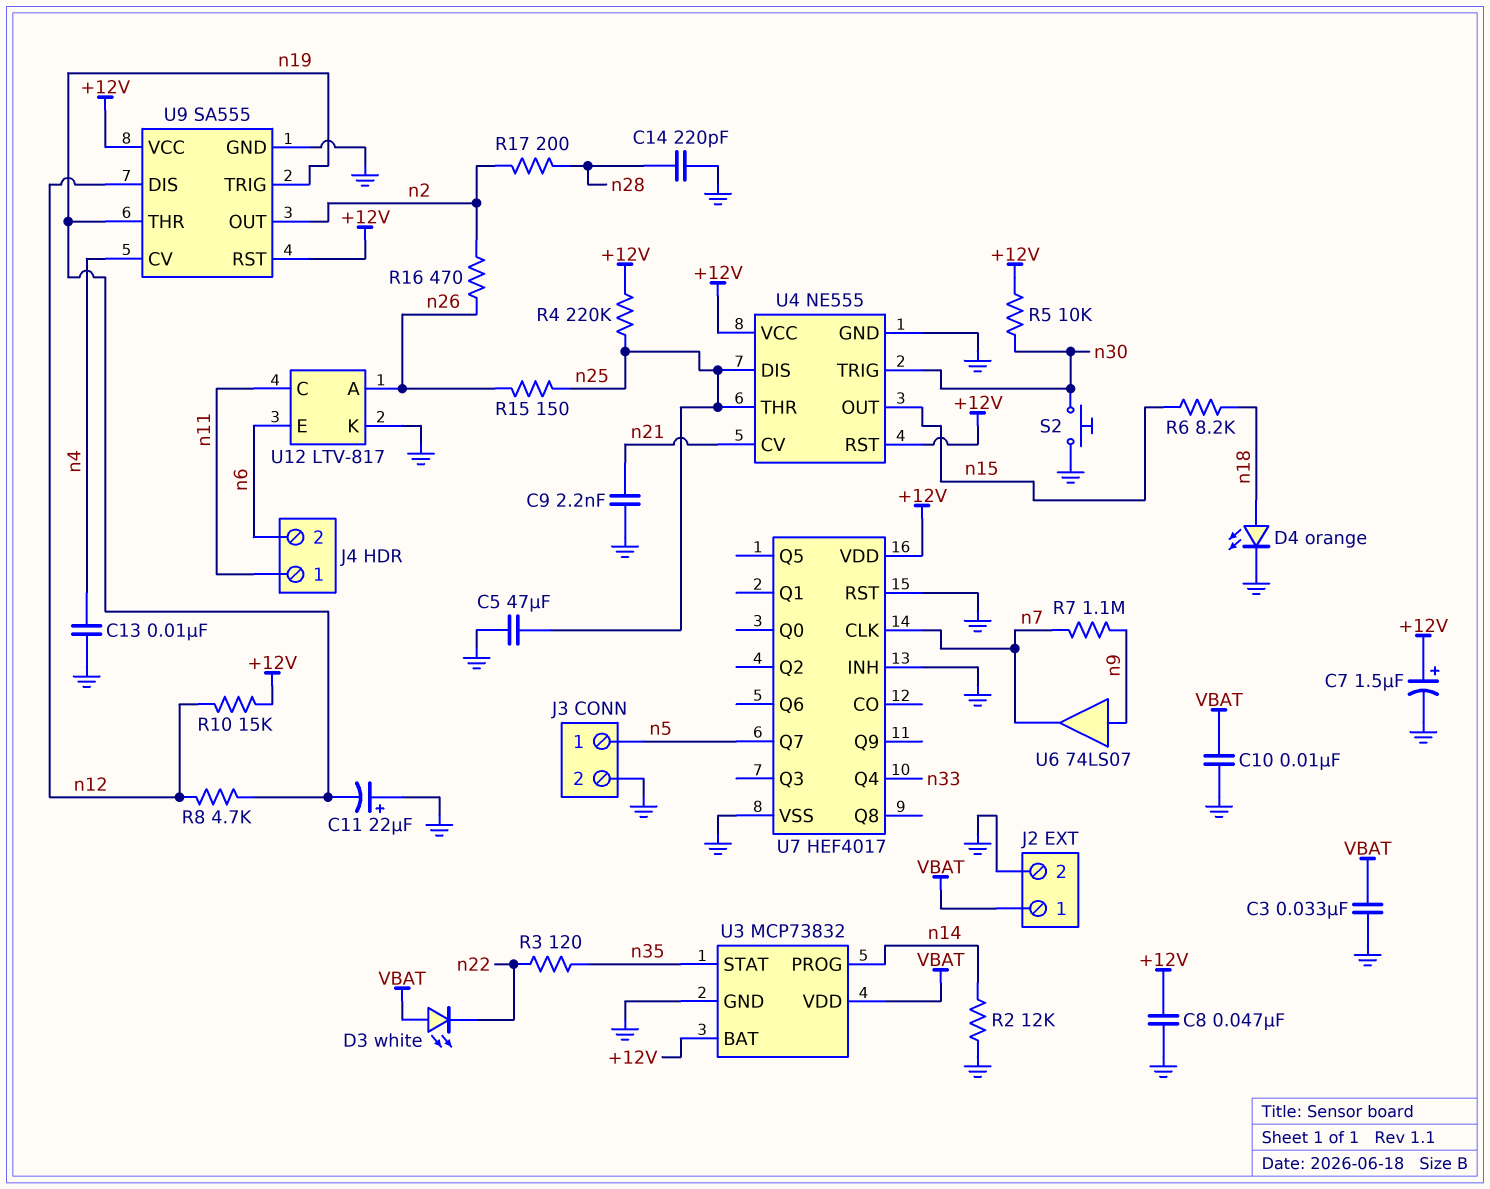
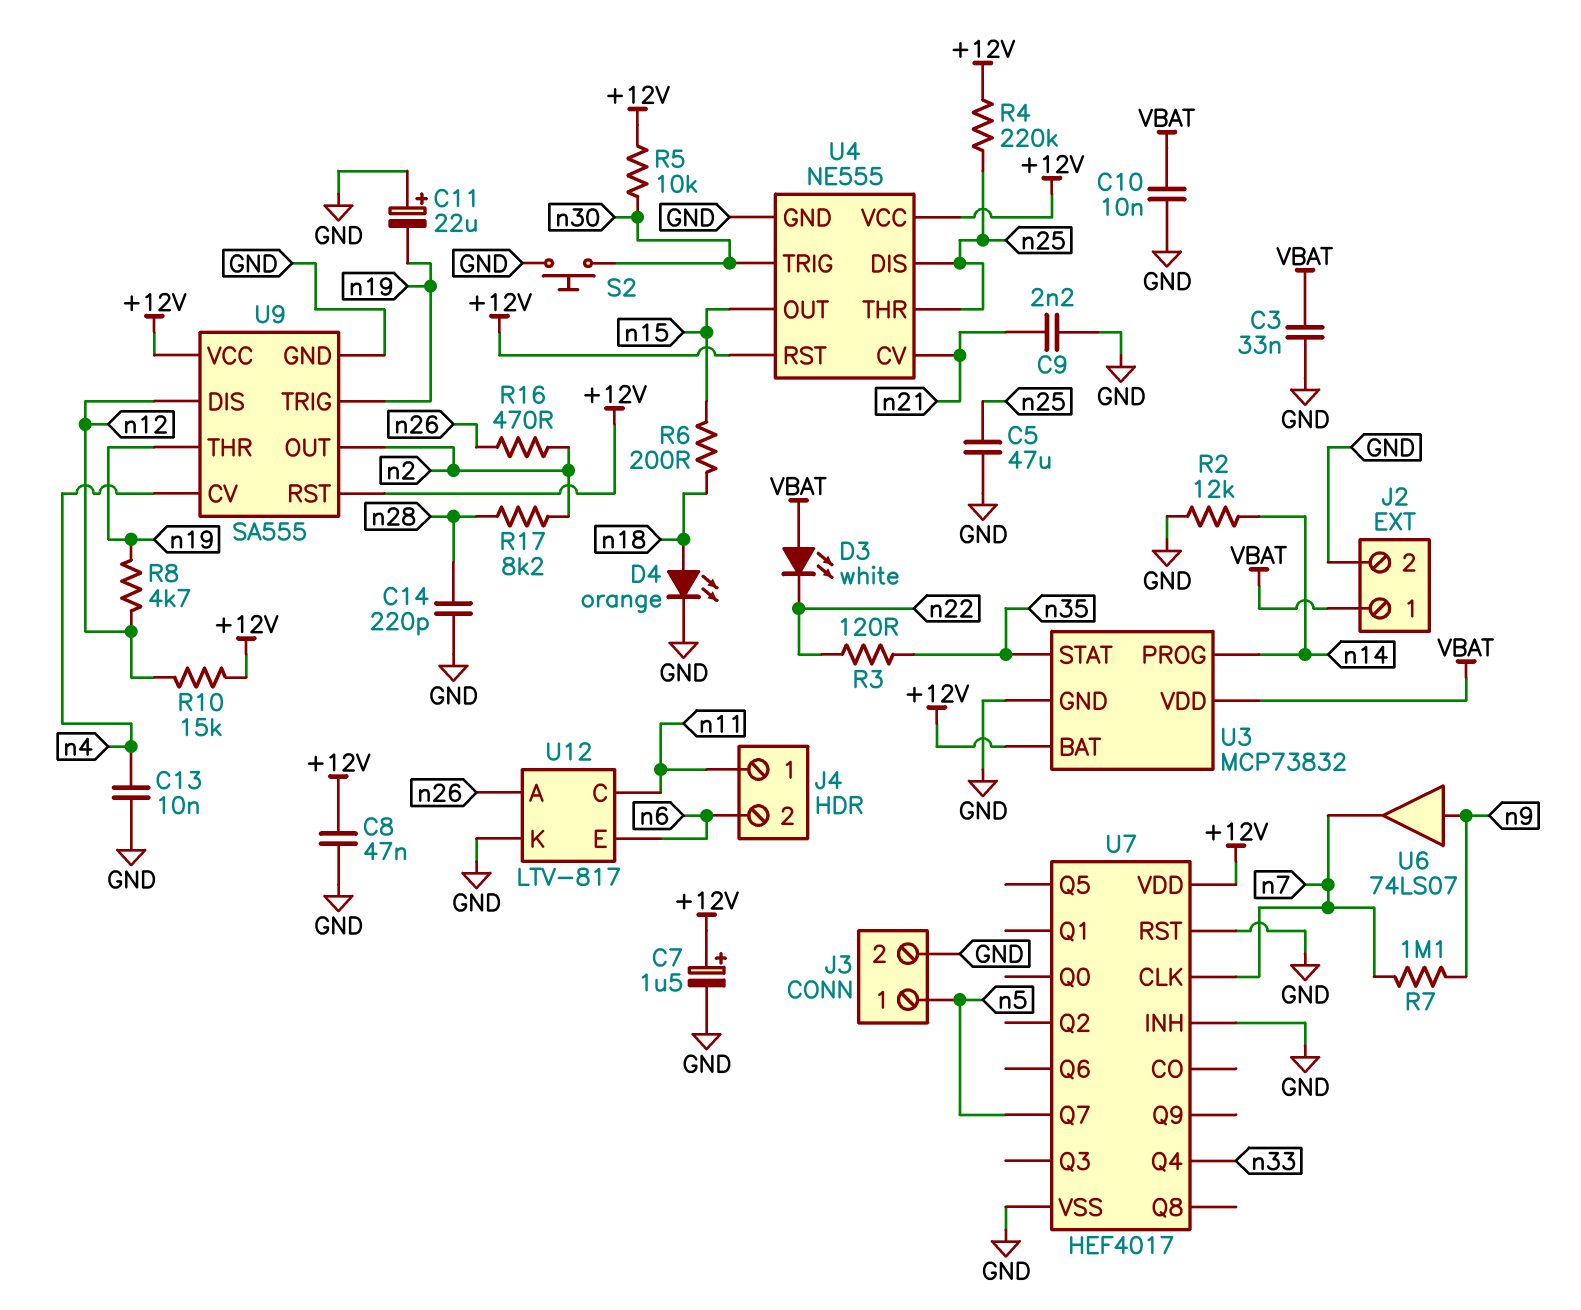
R6: 8.2k (n15, n18) -> 200 (n15, n18)
R15: 150 (n25, n26) -> none
R17: 200 (n2, n28) -> 8.2k (n2, n28)

